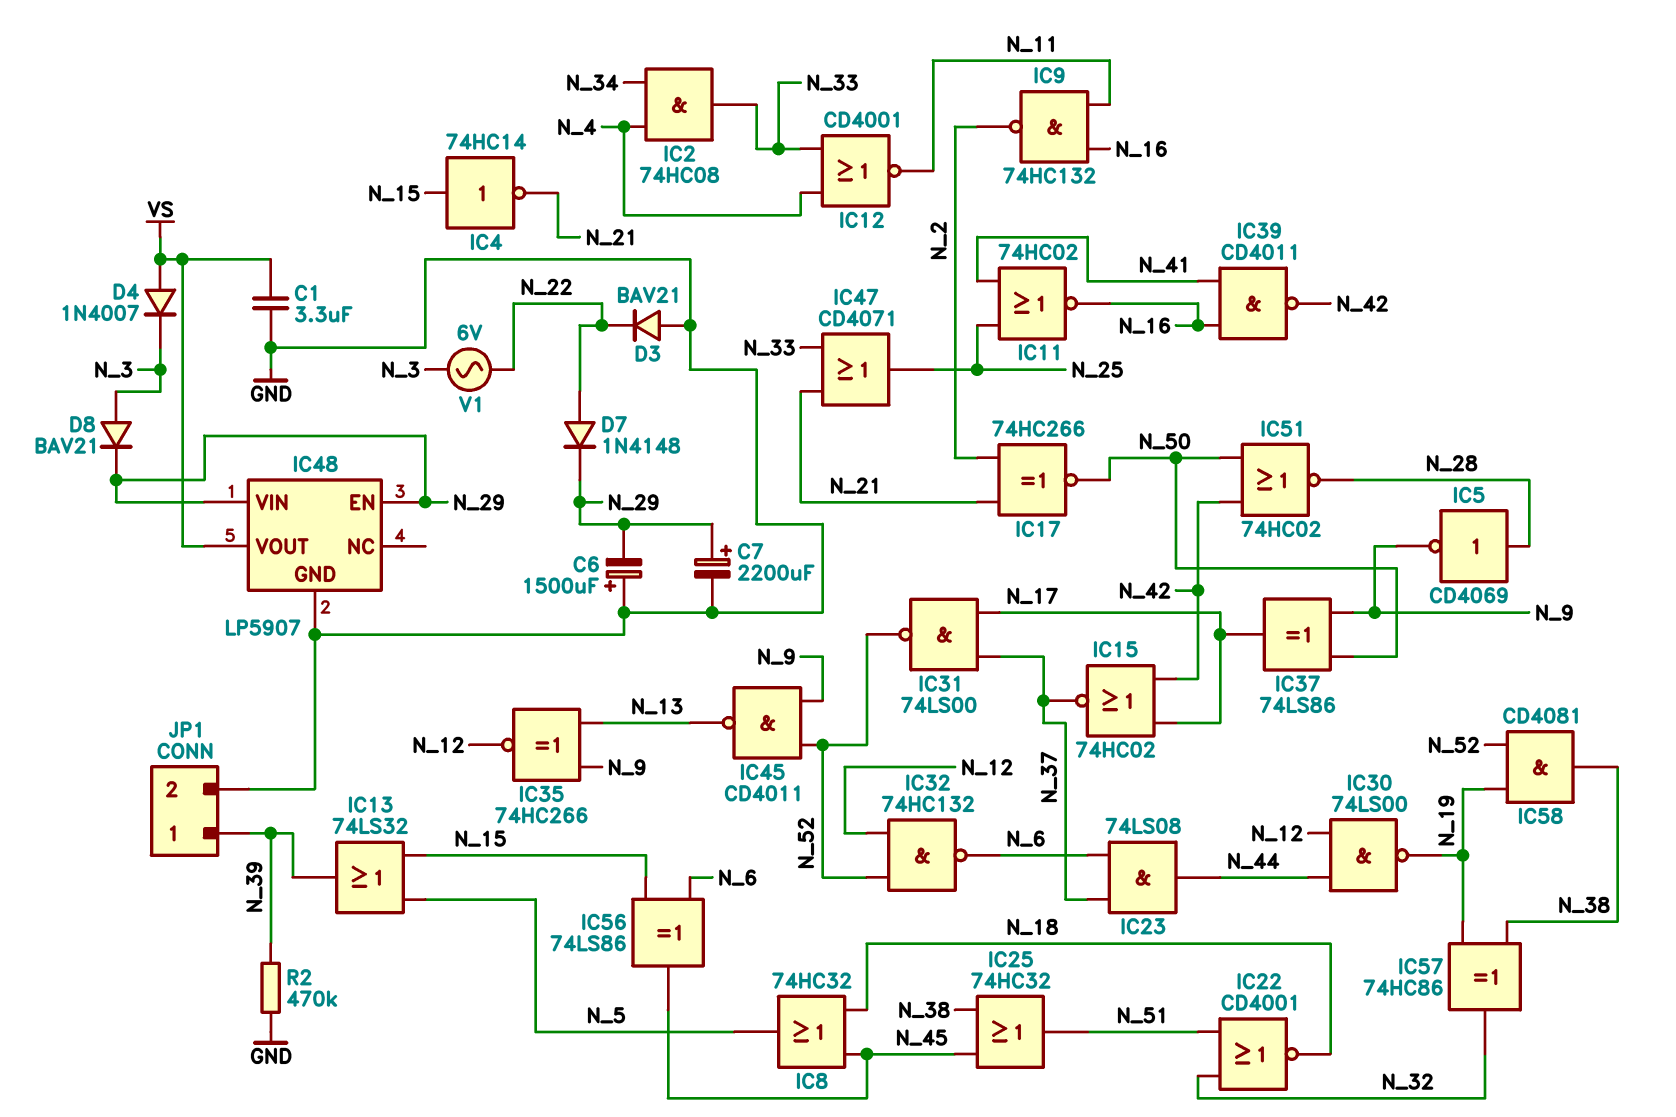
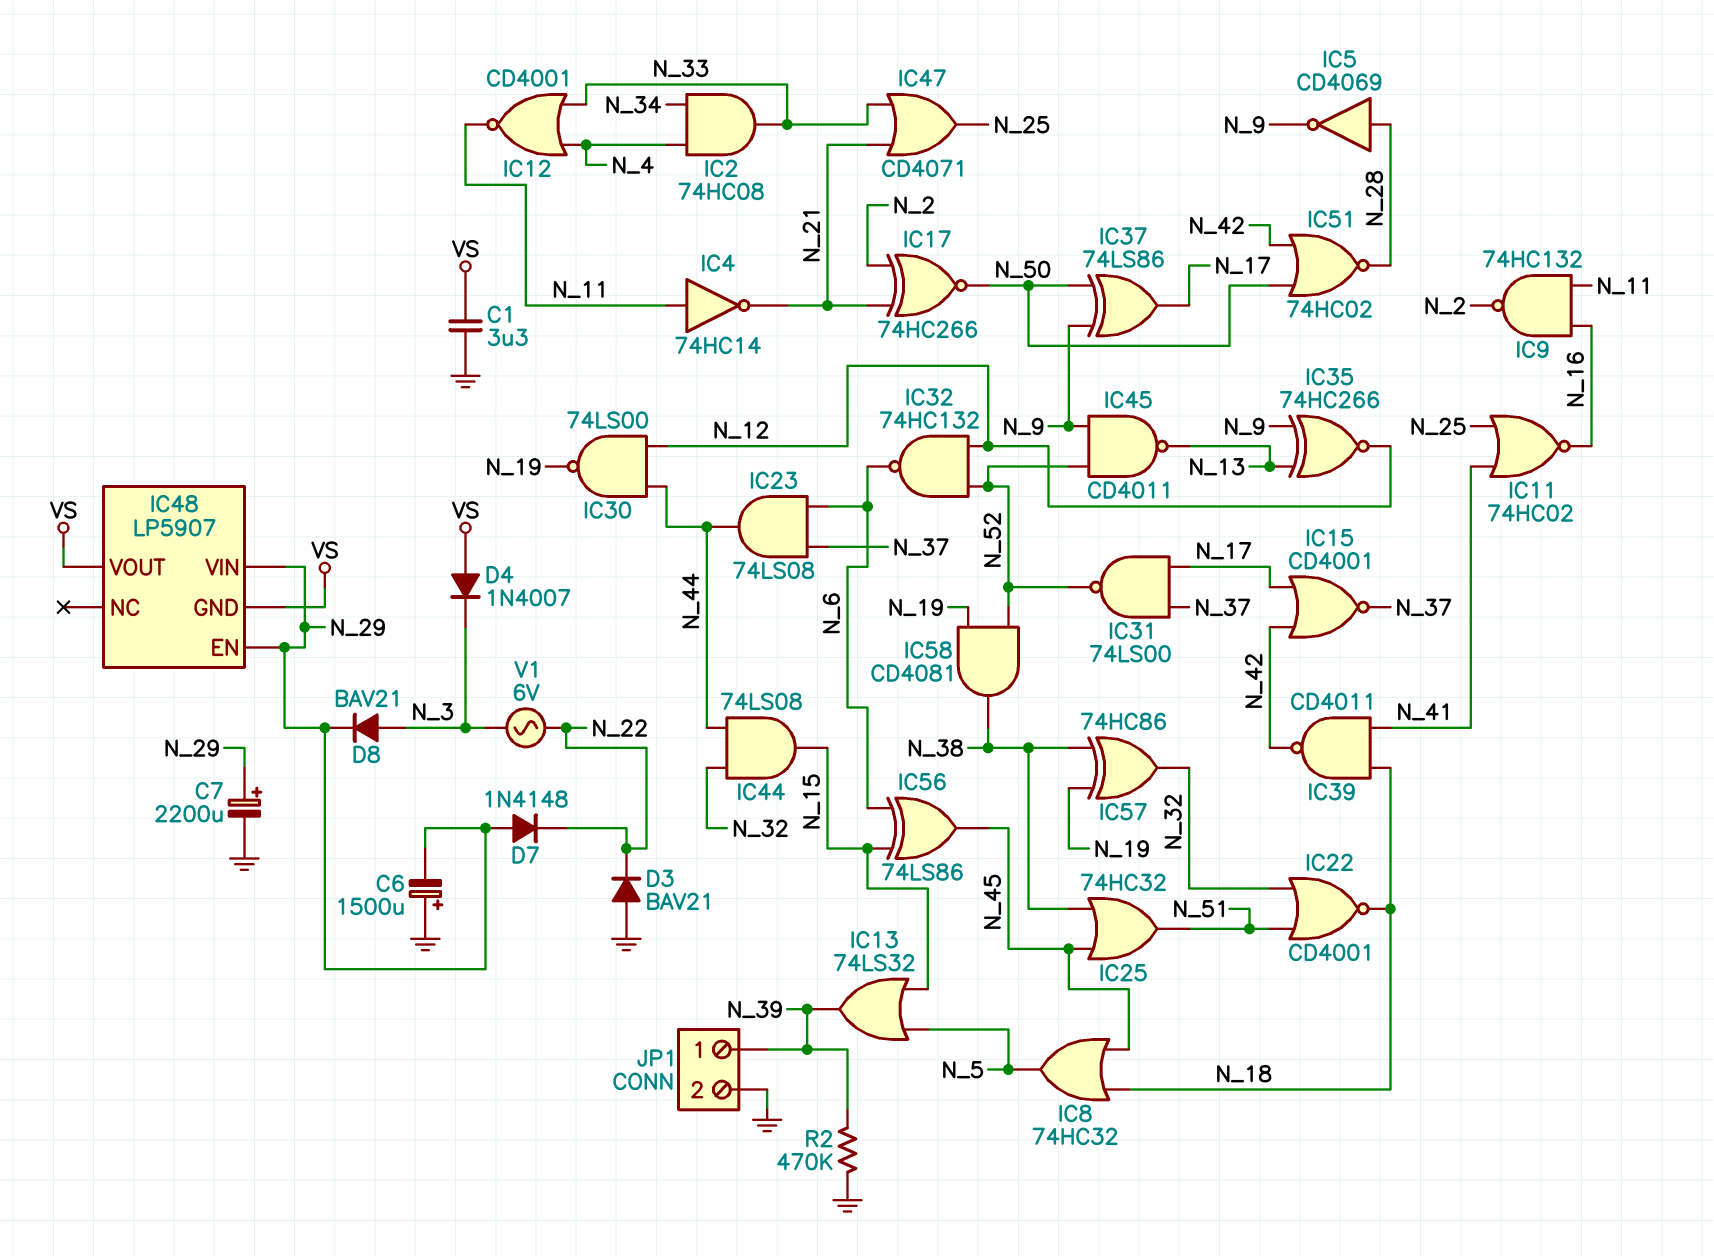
D7: diode 1N4148 (A N_22, K N_29) -> diode 1N4148 (A N_29, K N_22)
IC4: NOT 74HC14 (in N_15, out N_21) -> NOT 74HC14 (in N_11, out N_21)
IC15: NOR 74HC02 (in N_17, in N_42, out N_37) -> NOR CD4001 (in N_17, in N_42, out N_37)
IC39: NAND CD4011 (in N_16, in N_41, out N_42) -> NAND CD4011 (in N_18, in N_41, out N_42)
IC44: none -> AND 74LS08 (in N_32, in N_44, out N_15)
IC48 pin GND: GND -> VS

